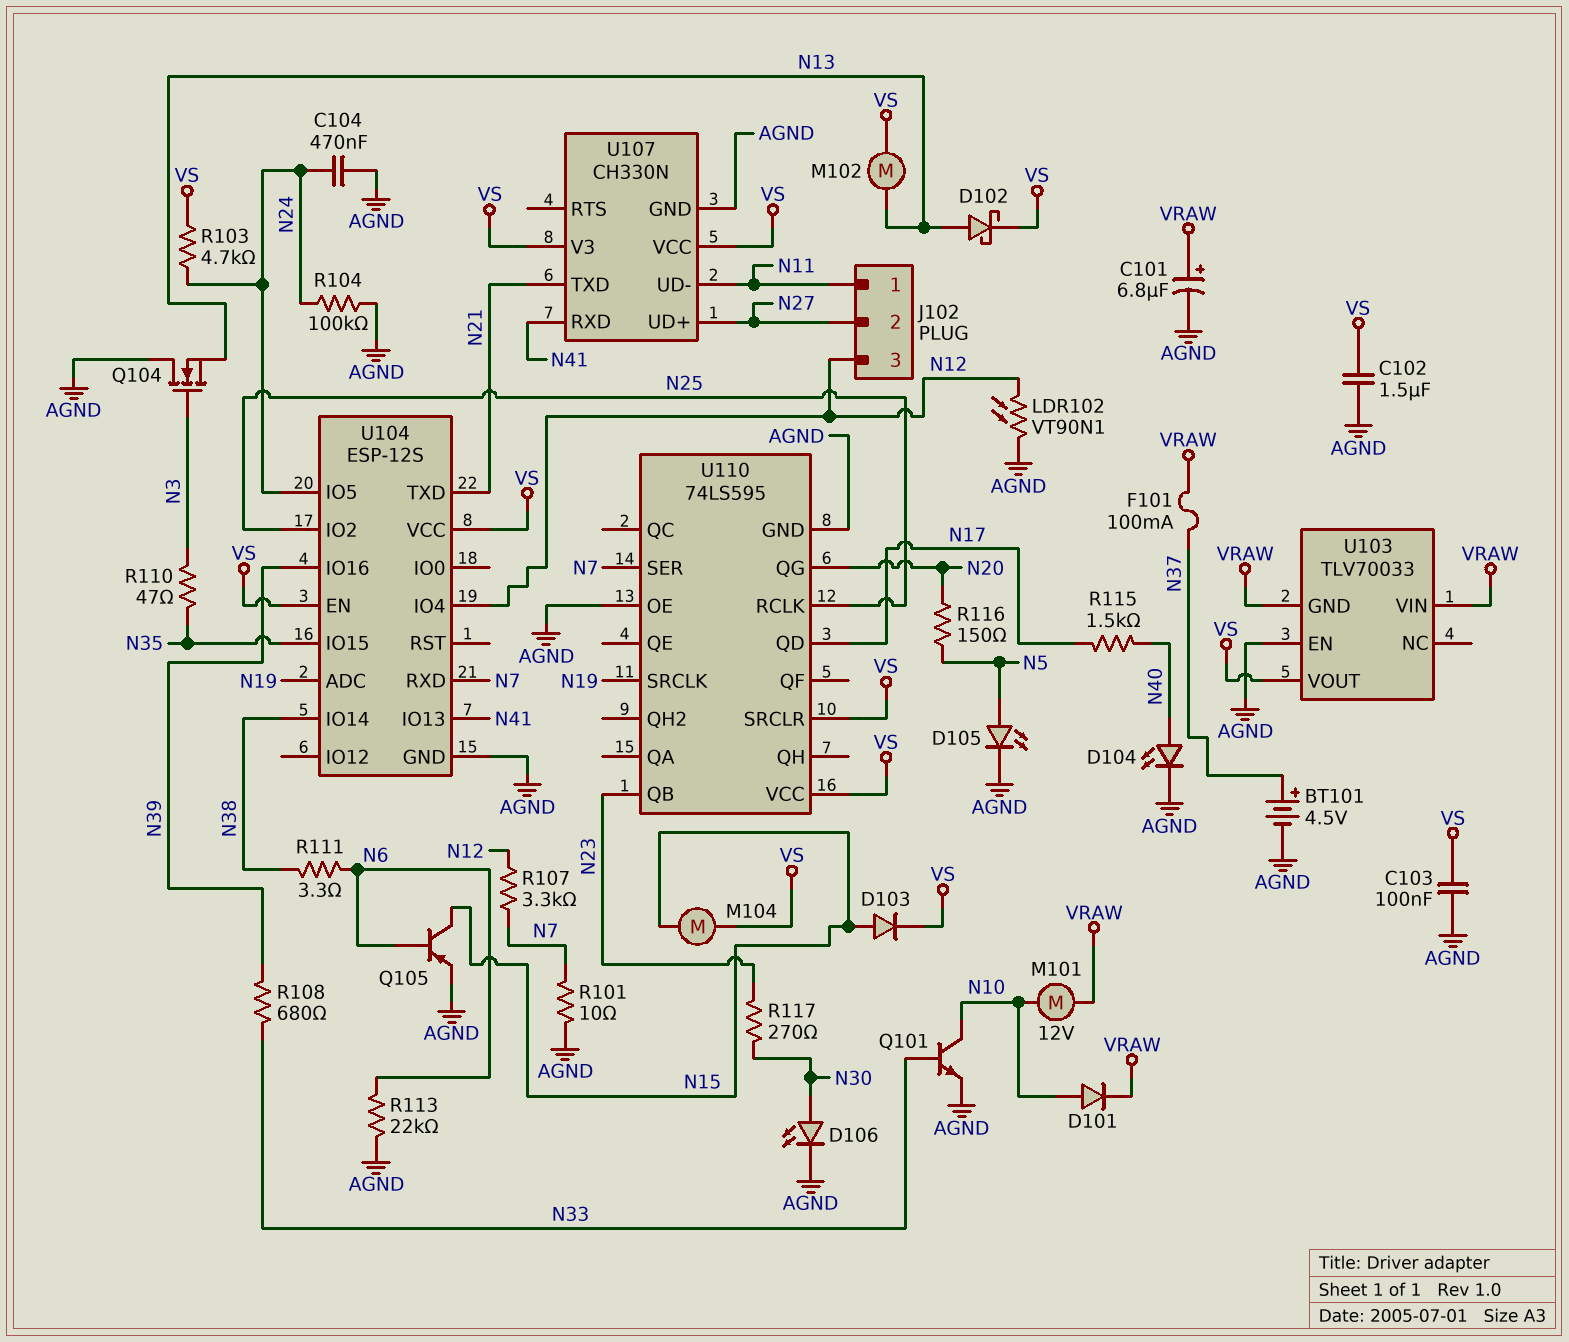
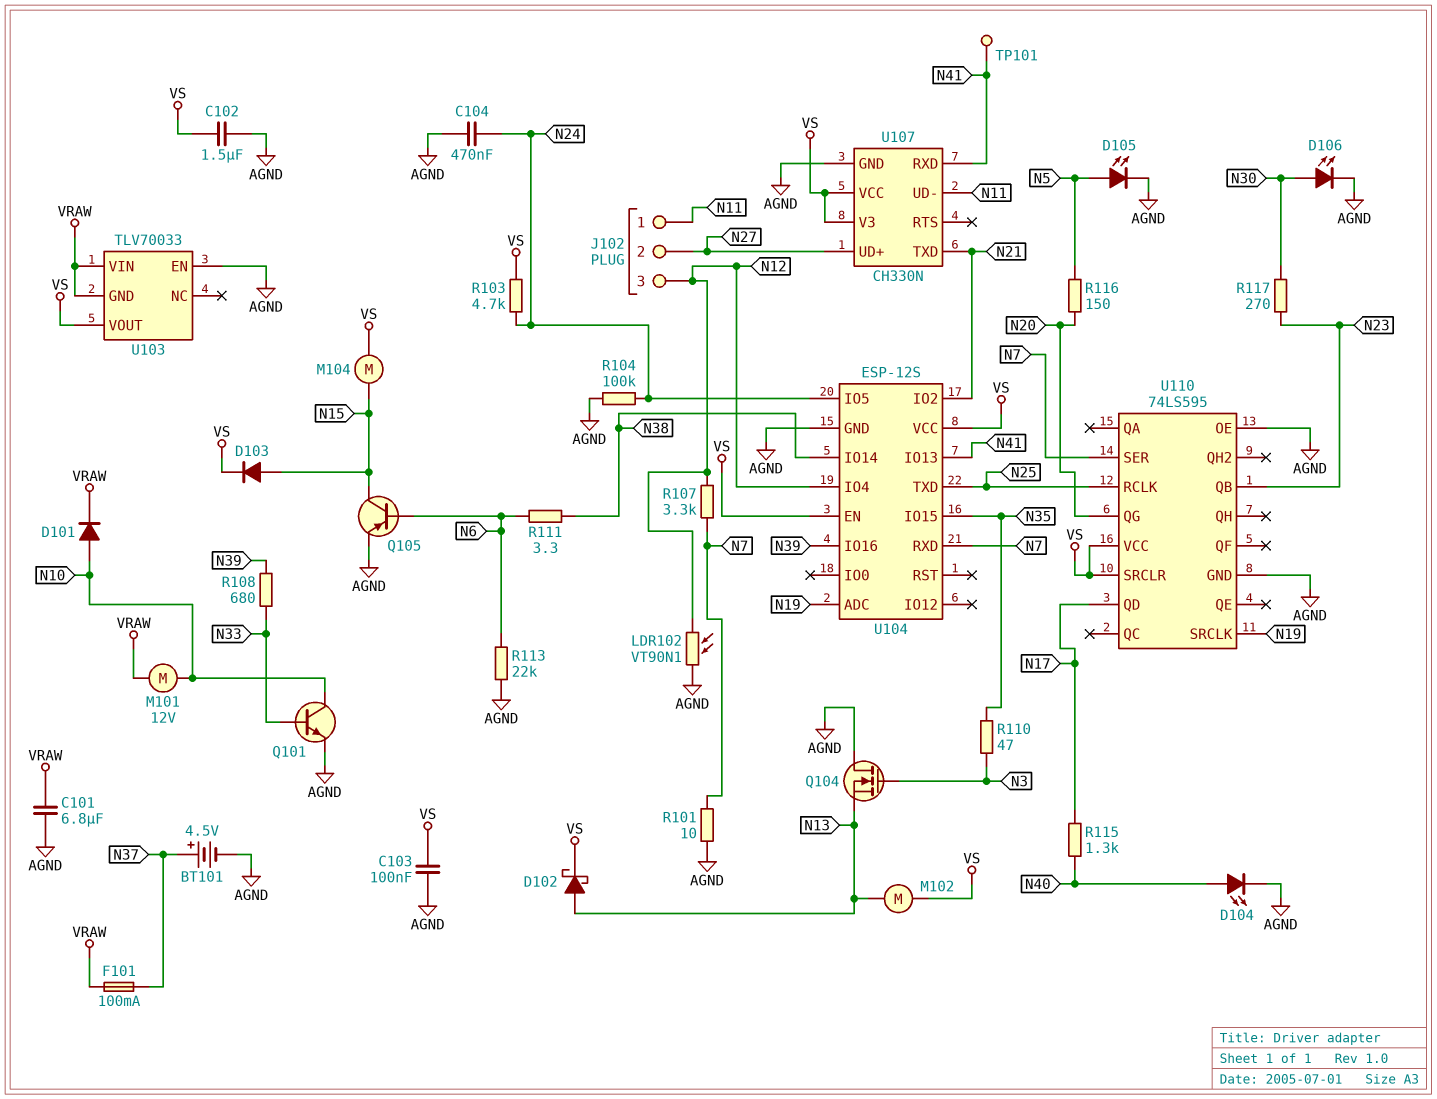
C101: 6.8uF (plus VRAW, minus AGND) -> 6.8uF (AGND, VRAW)
R115: 1.5k (N17, N40) -> 1.3k (N17, N40)
TP101: none -> test point (N41)
U104 pin IO2: N25 -> N21
U104 pin TXD: N21 -> N25

